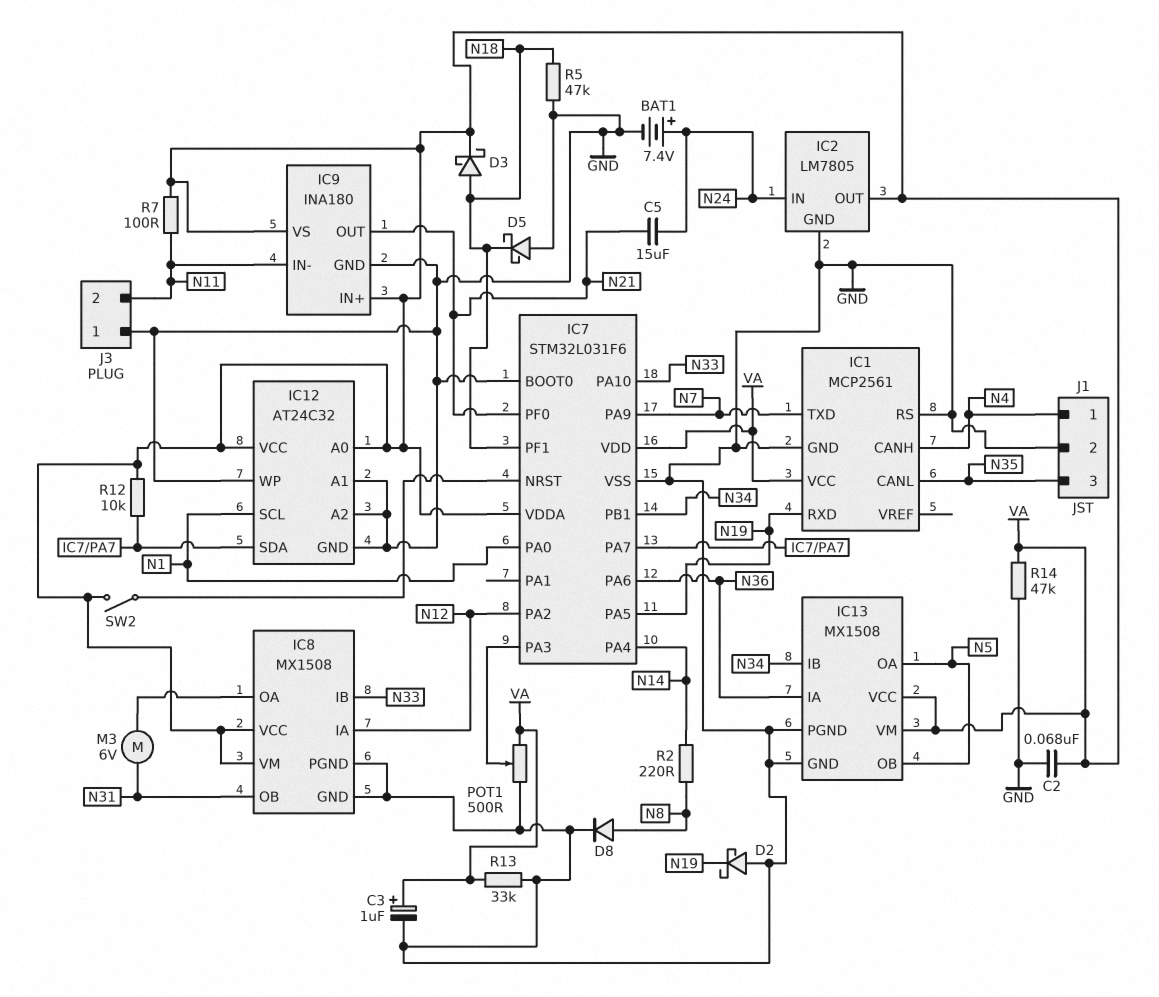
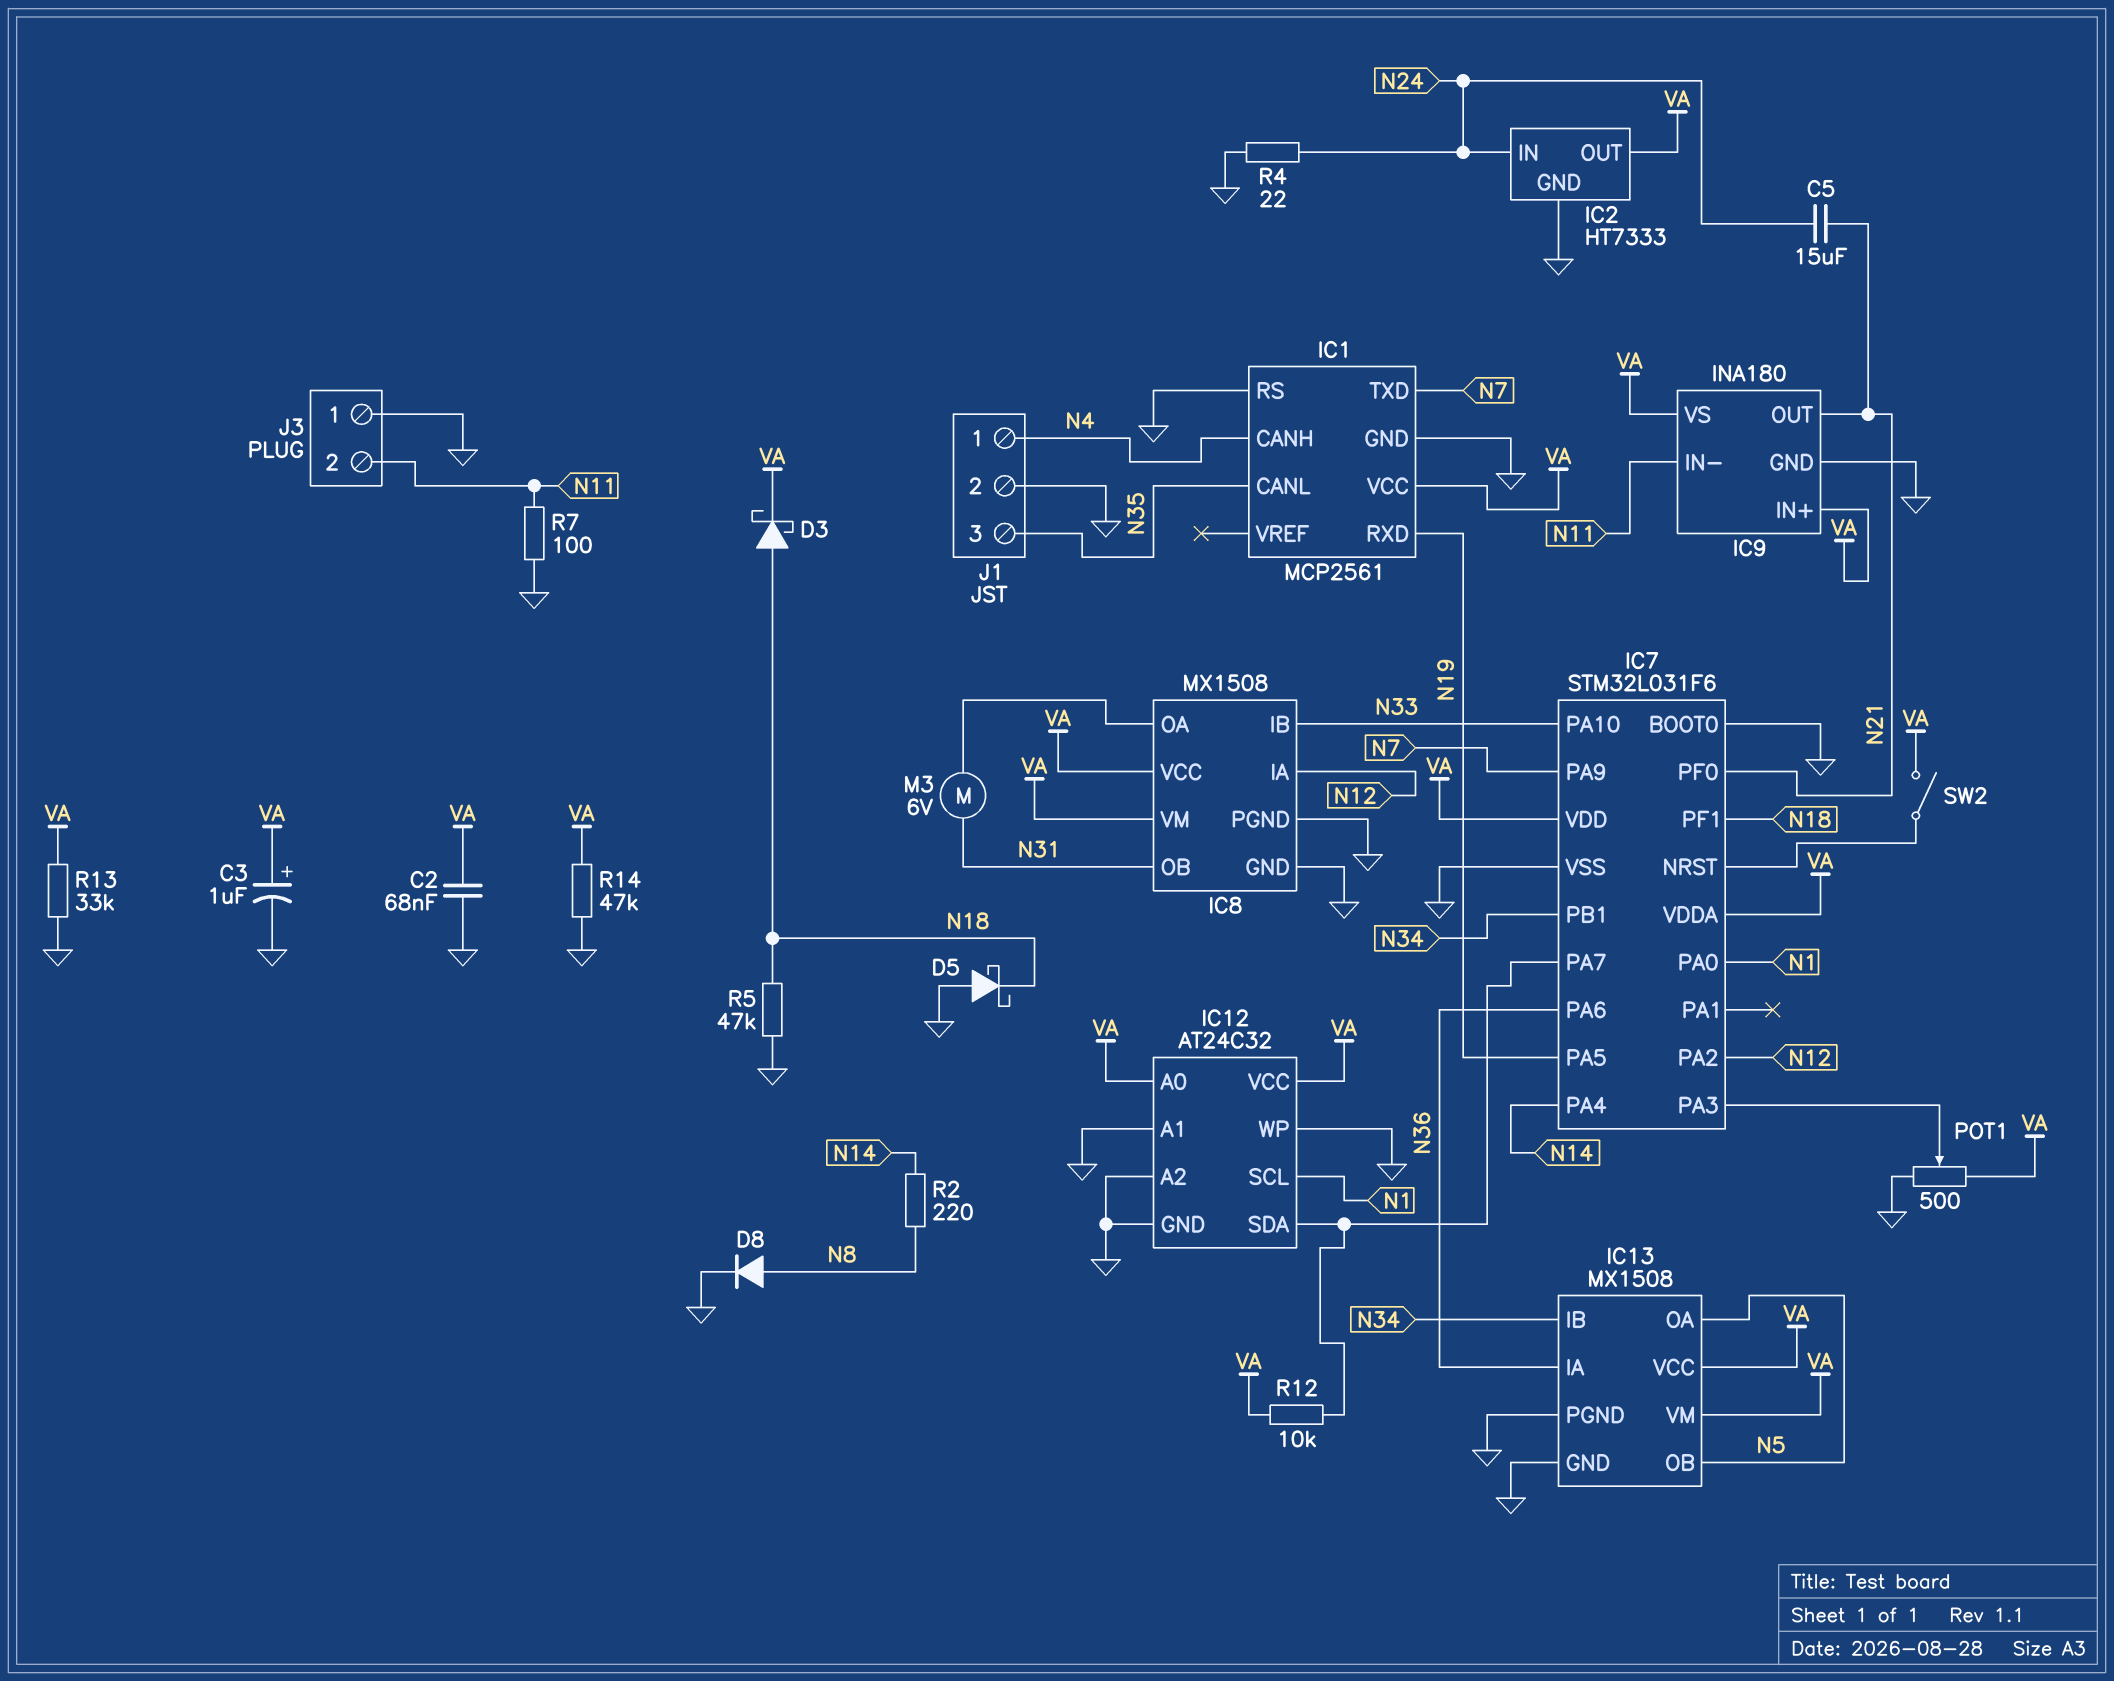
BAT1: 7.4V (plus N24, minus GND) -> none
D2: schottky (A GND, K N19) -> none
IC2: LM7805 -> HT7333
R4: none -> 22 (GND, N24)
R7: 100 (N11, VA) -> 100 (GND, N11)

